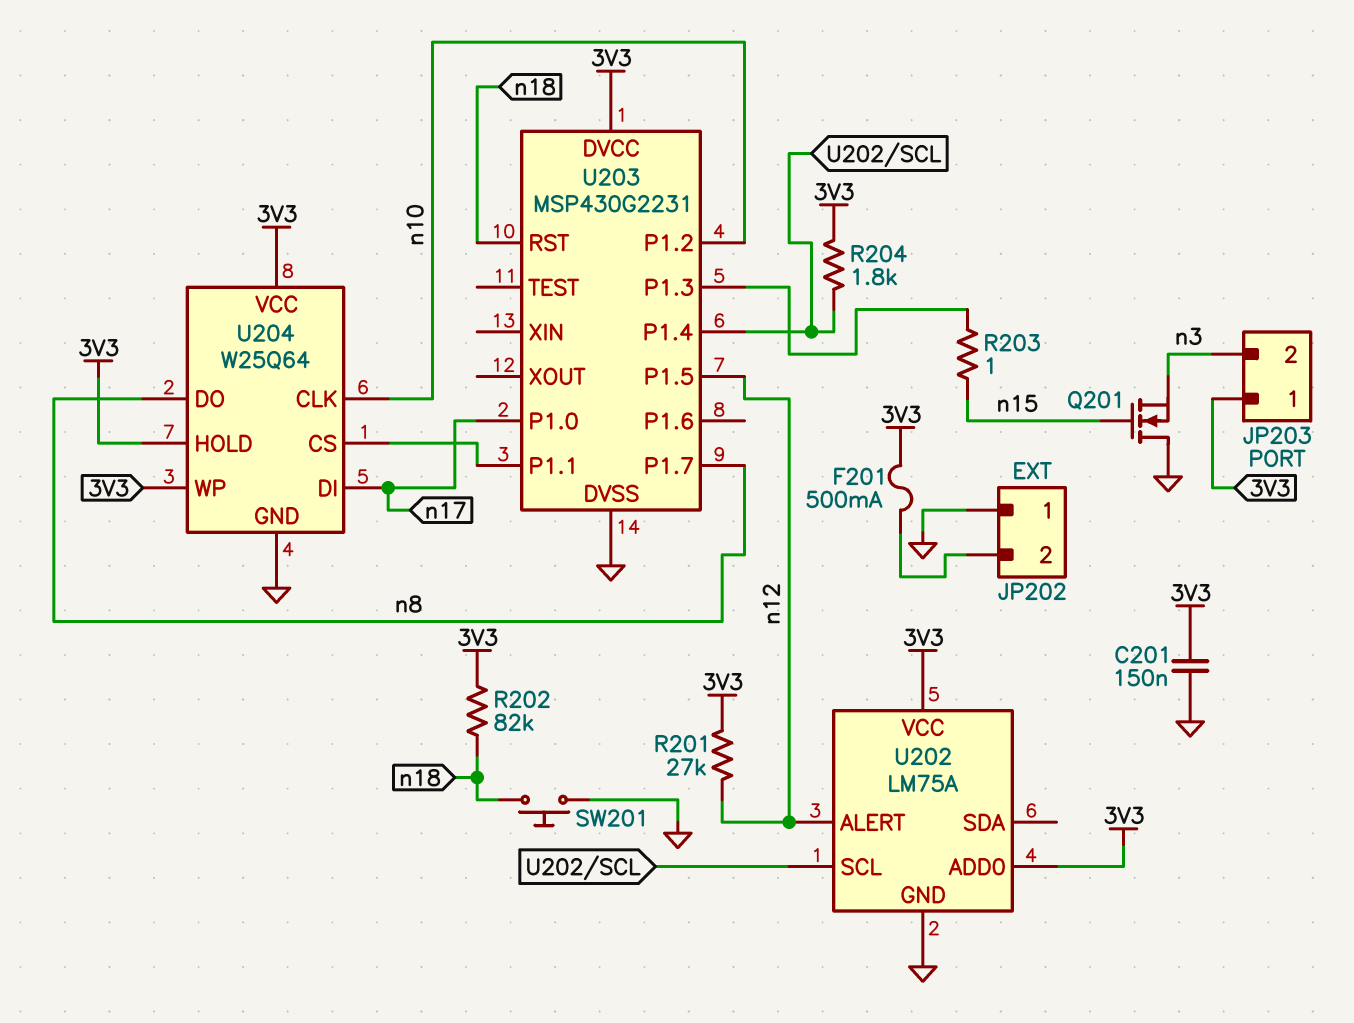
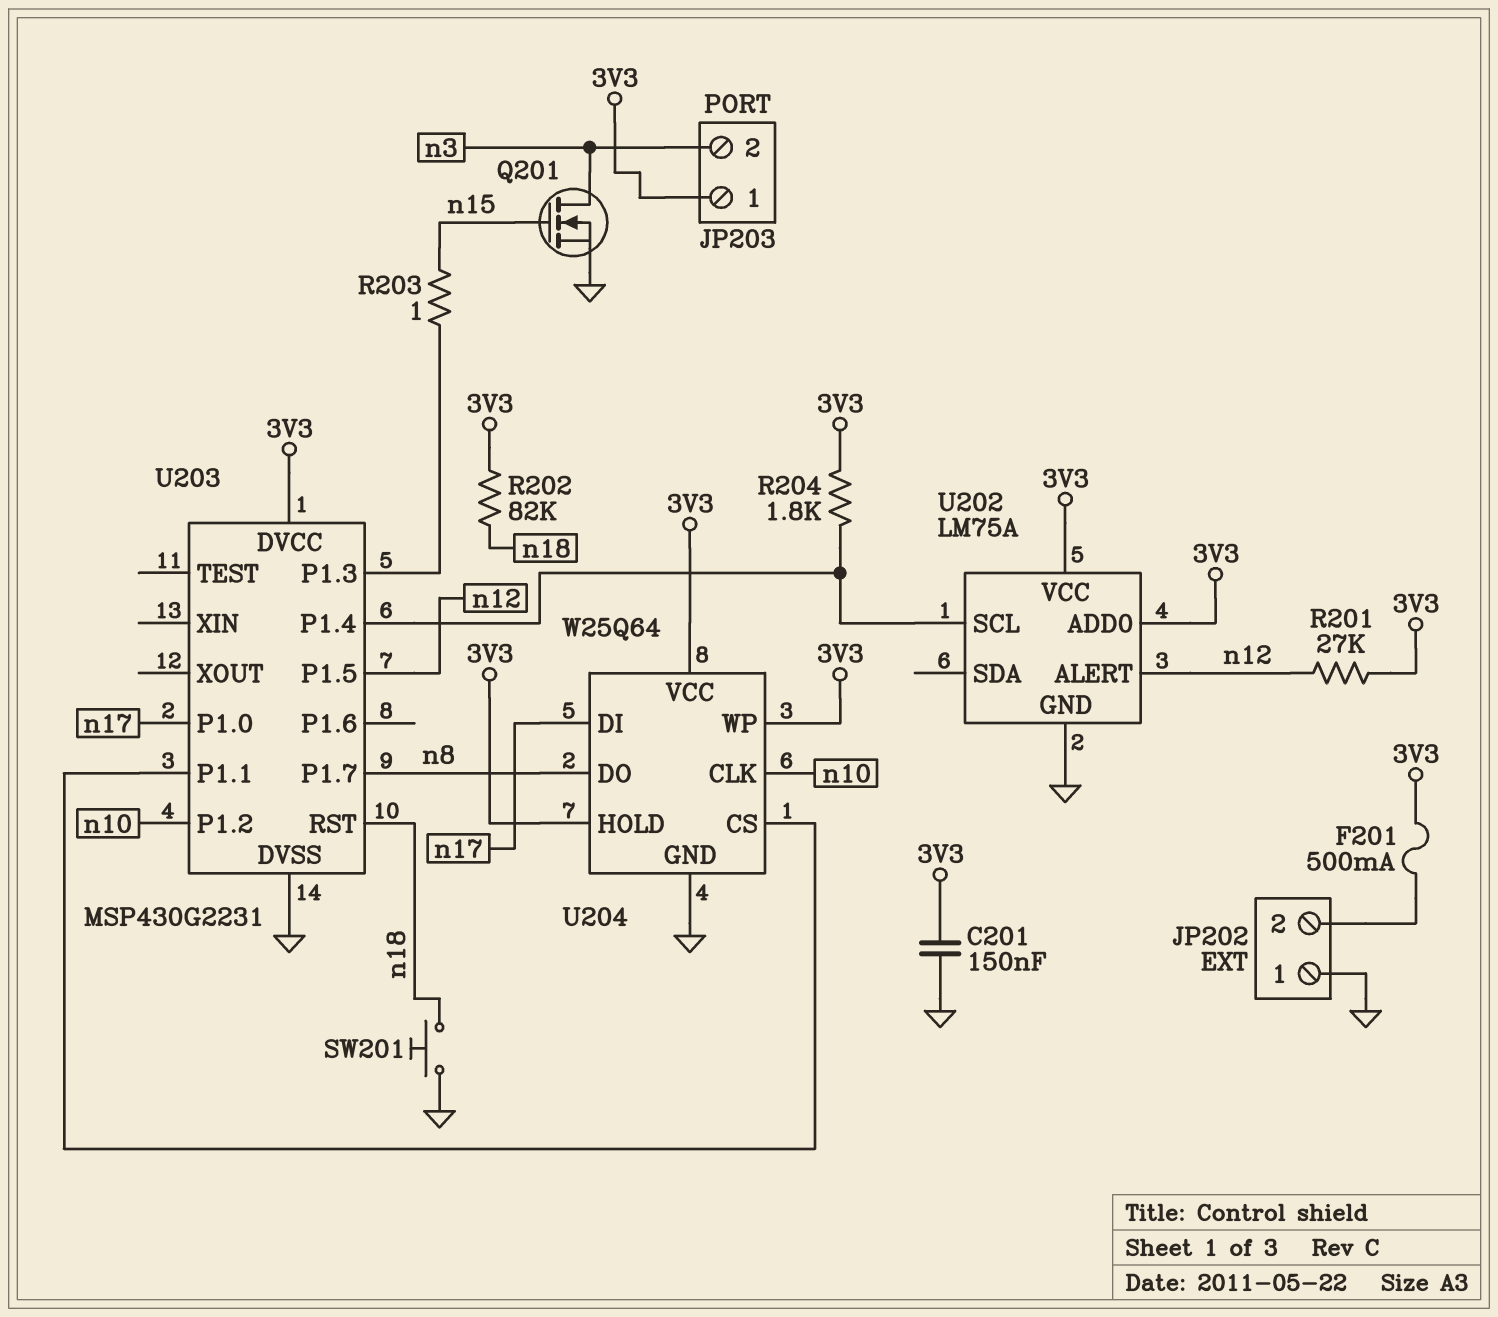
Q201: NMOS (G n15, D GND, S n3) -> NMOS (G n15, D n3, S GND)

